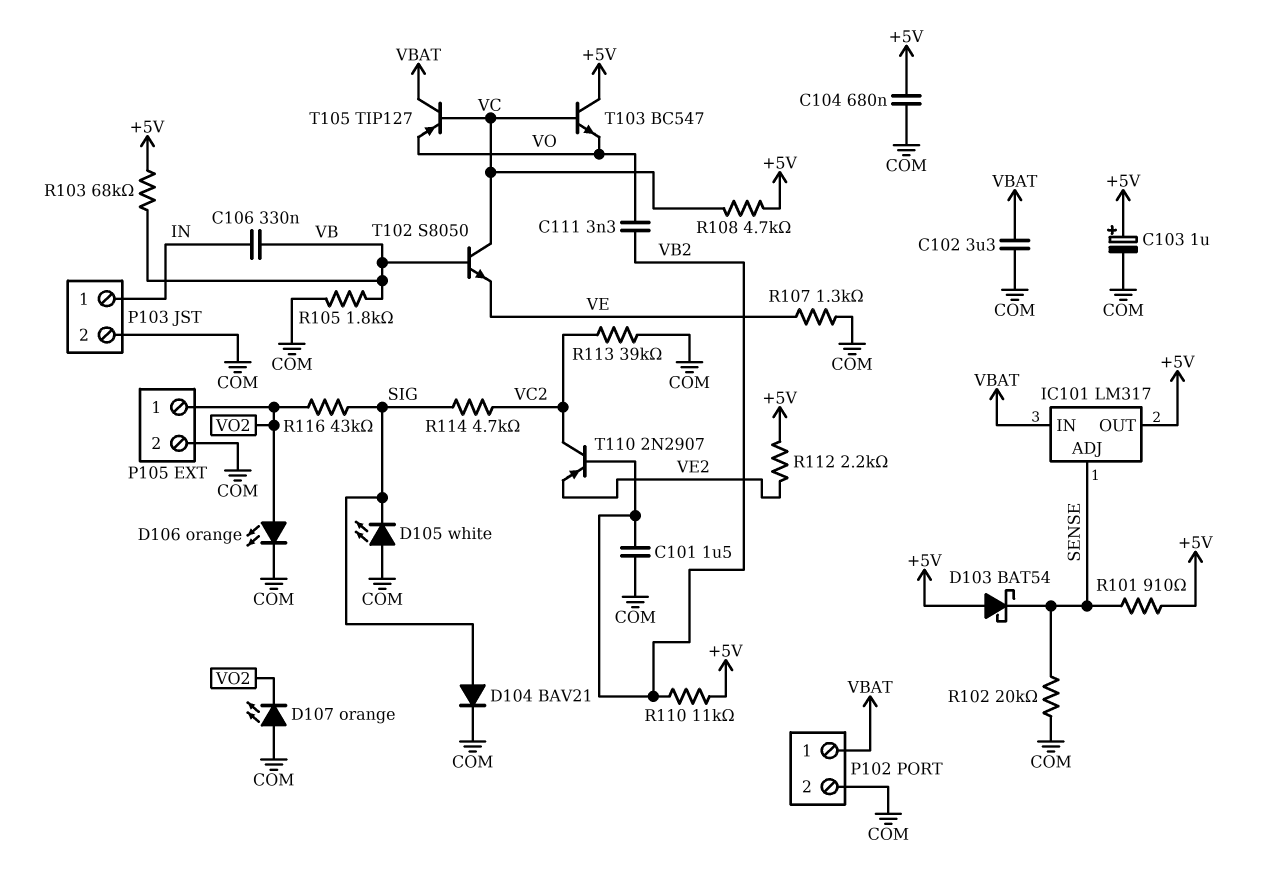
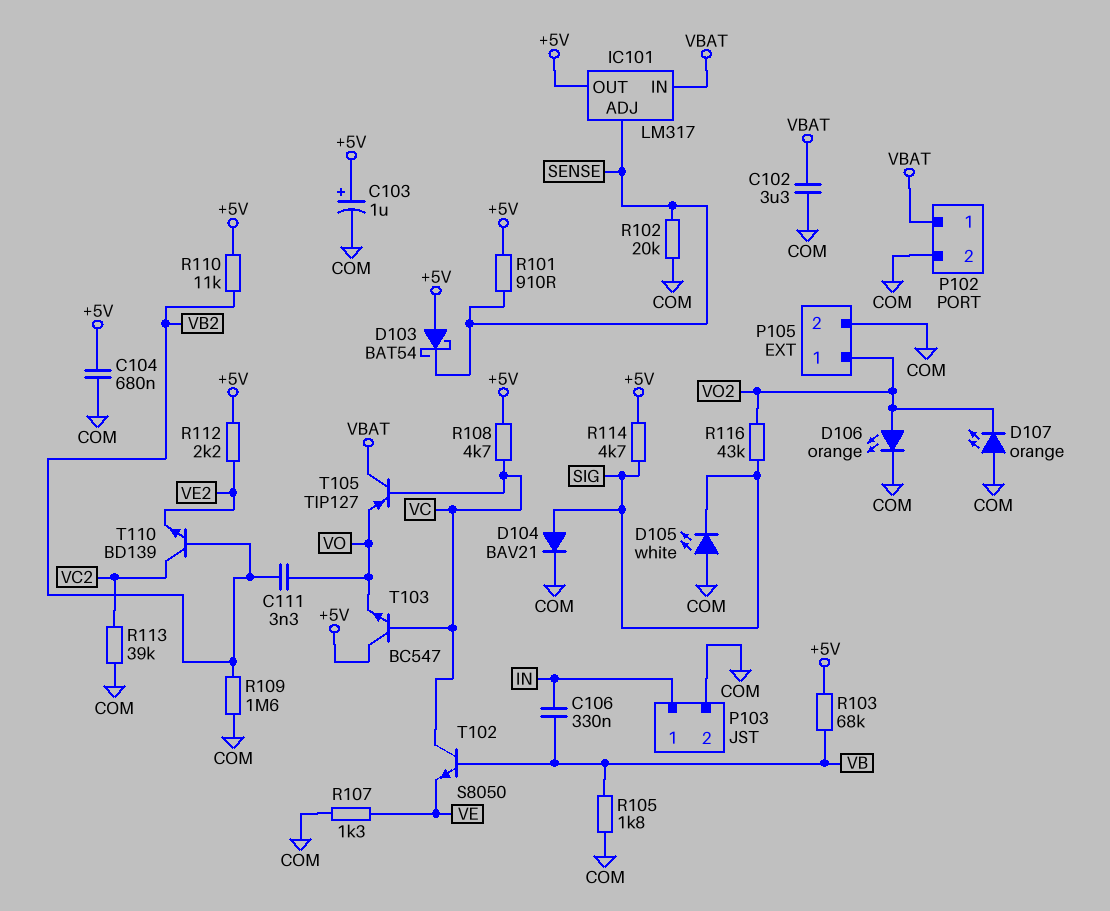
C101: 1.5uF (COM, VB2) -> none
R109: none -> 1.6M (COM, VB2)
R114: 4.7k (SIG, VC2) -> 4.7k (+5V, SIG)
T110: PNP 2N2907 (B VB2, C VC2, E VE2) -> NPN BD139 (B VB2, C VC2, E VE2)

